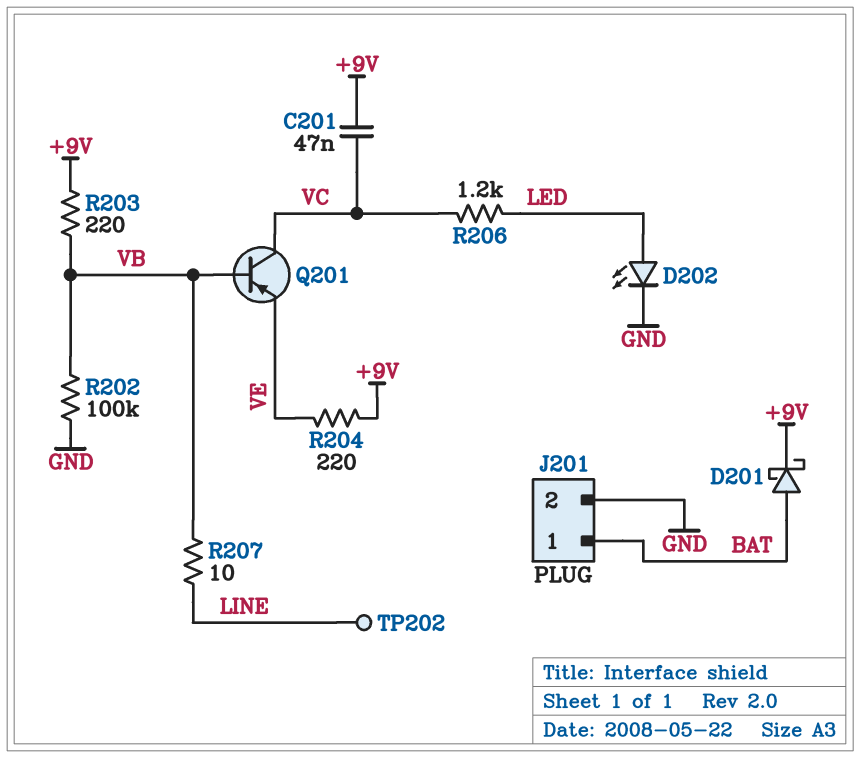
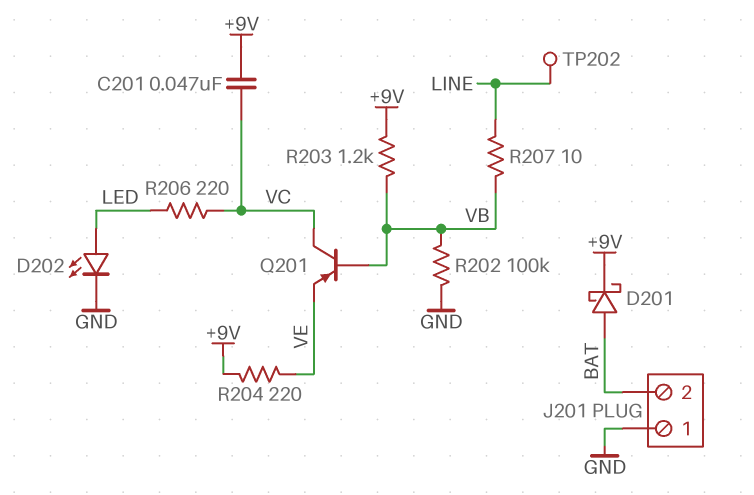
J201 pin 1: BAT -> GND
J201 pin 2: GND -> BAT
R203: 220 (+9V, VB) -> 1.2k (+9V, VB)
R206: 1.2k (LED, VC) -> 220 (LED, VC)

